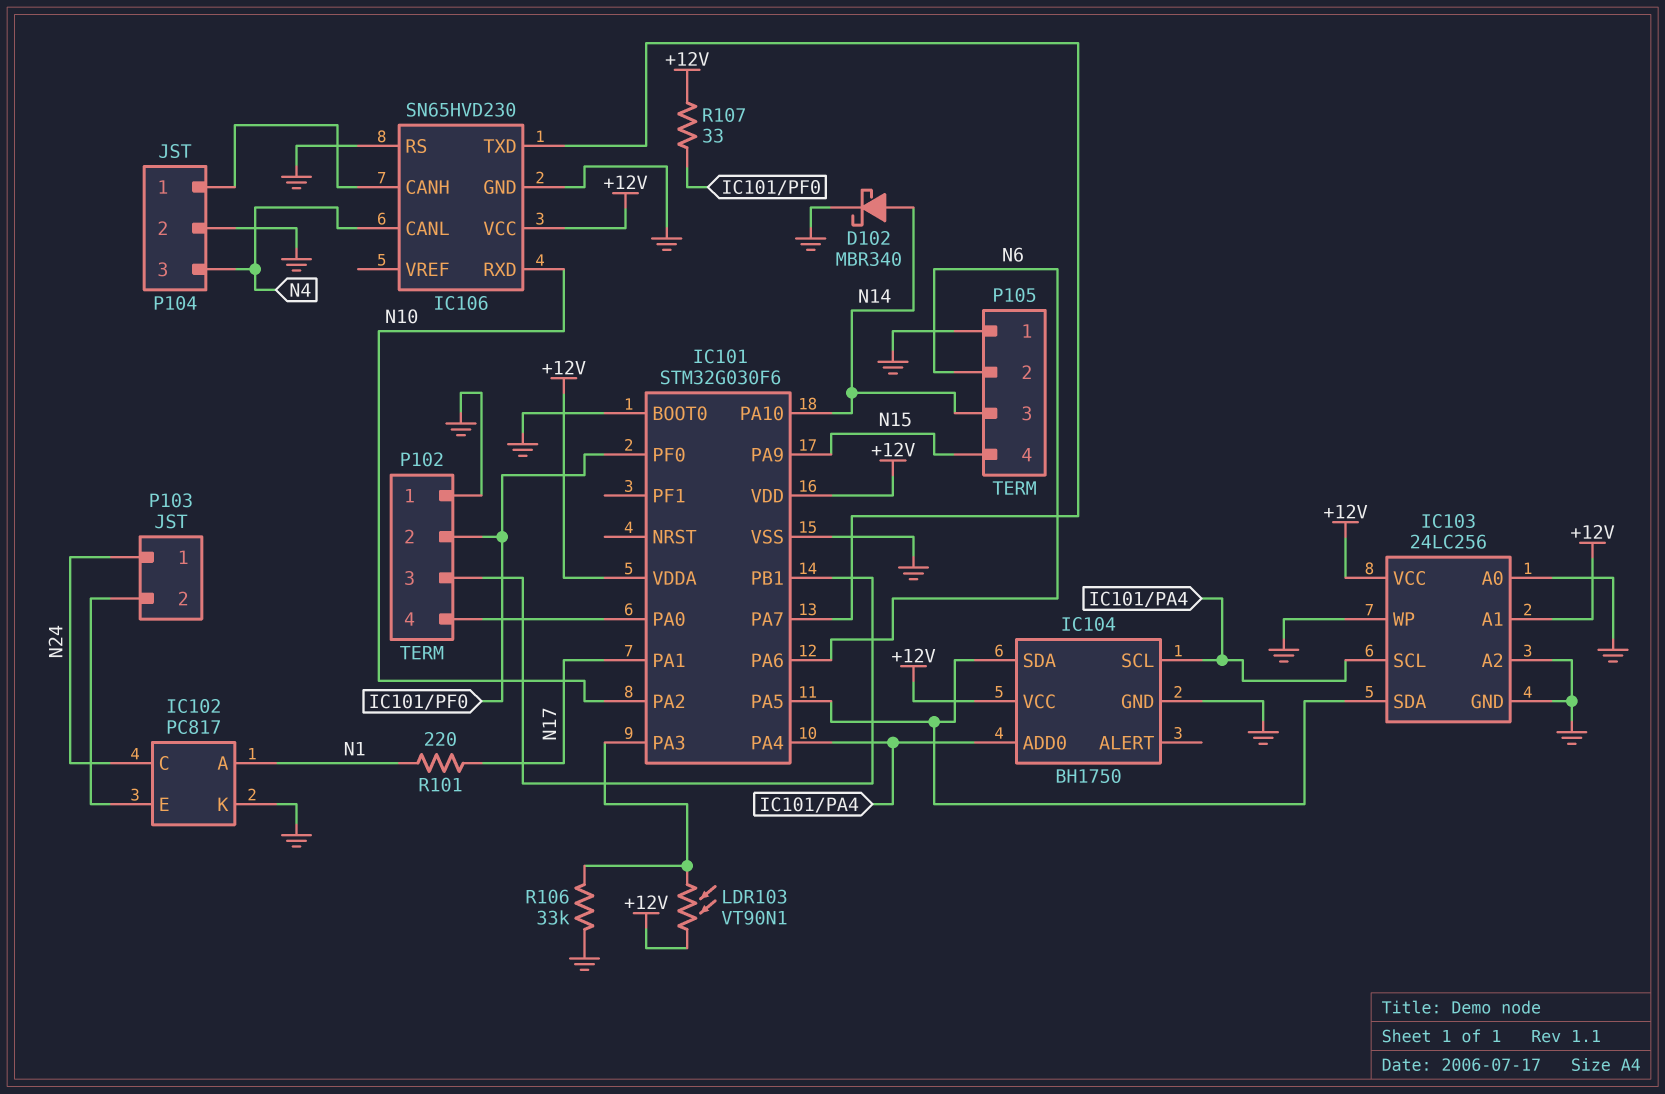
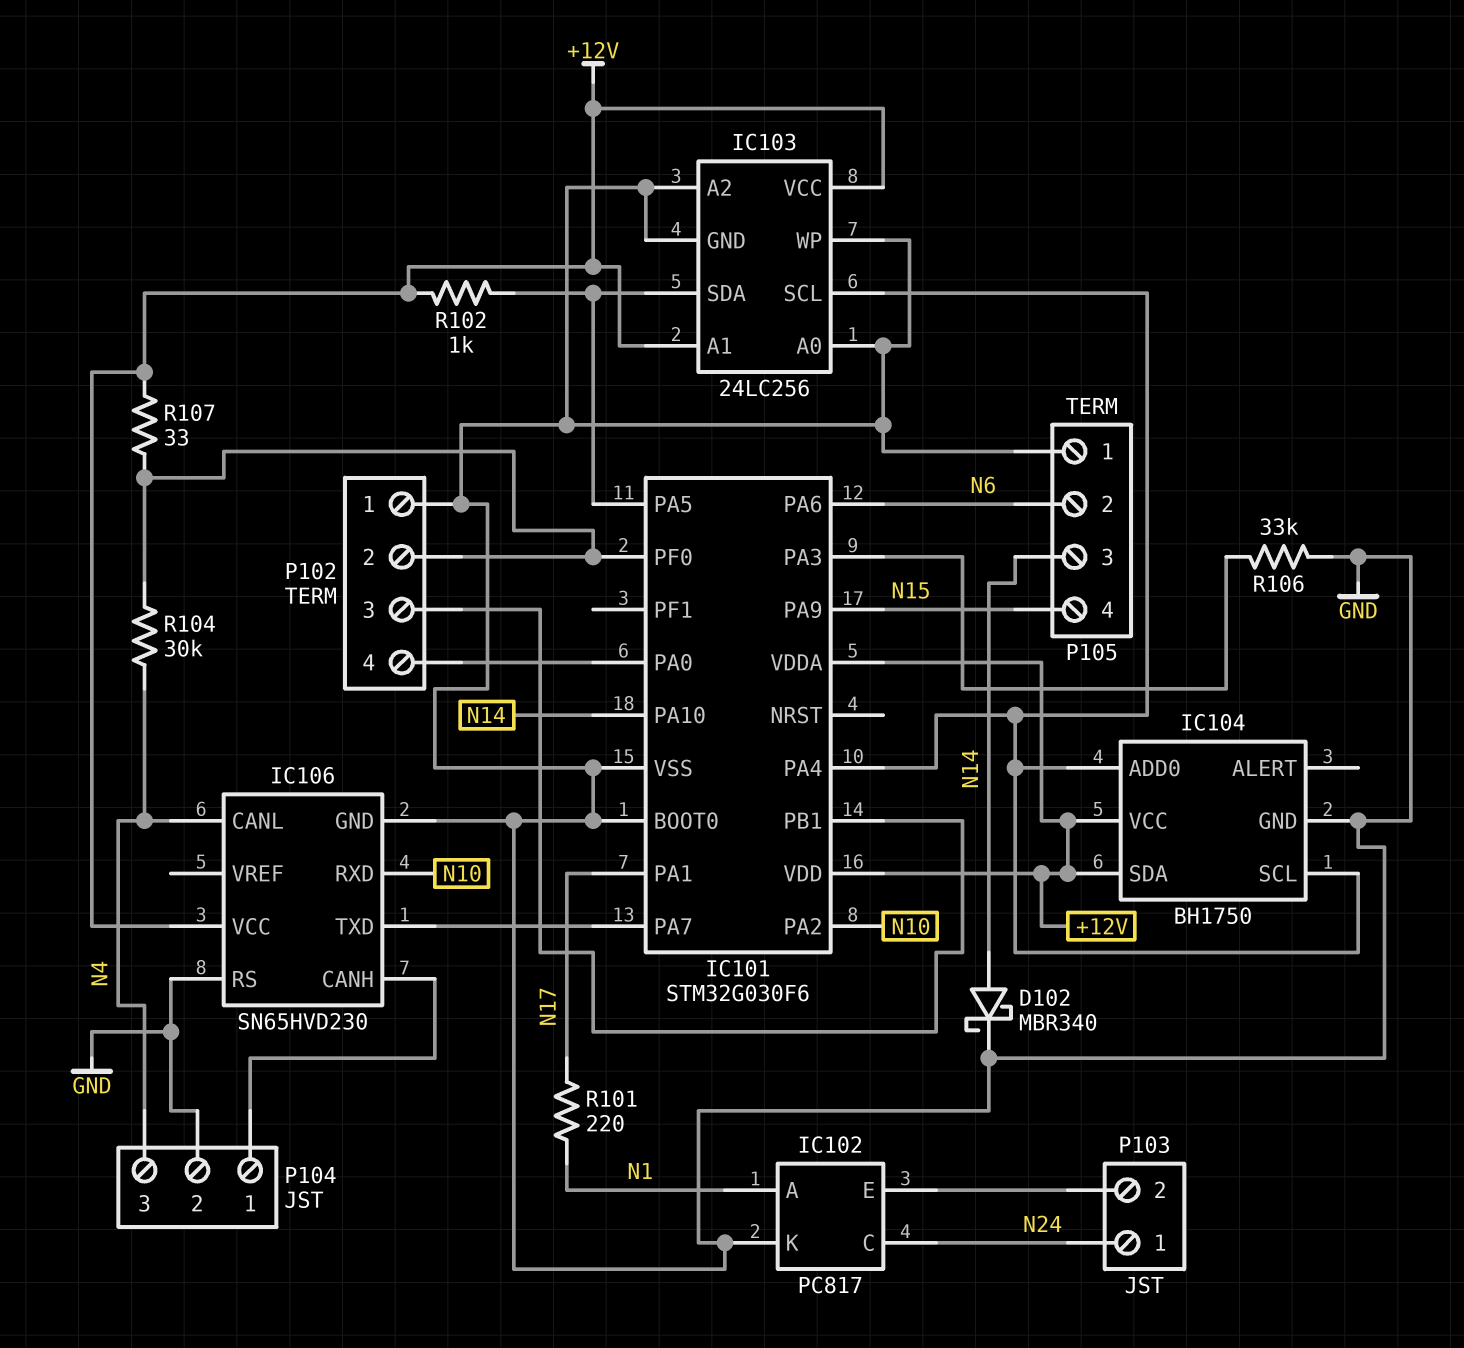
IC104 pin SDA: IC101/PA5 -> +12V
LDR103: VT90N1 (+12V, IC101/PA3) -> none
R102: none -> 1k (+12V, IC101/PA5)
R104: none -> 30k (IC101/PF0, N4)

